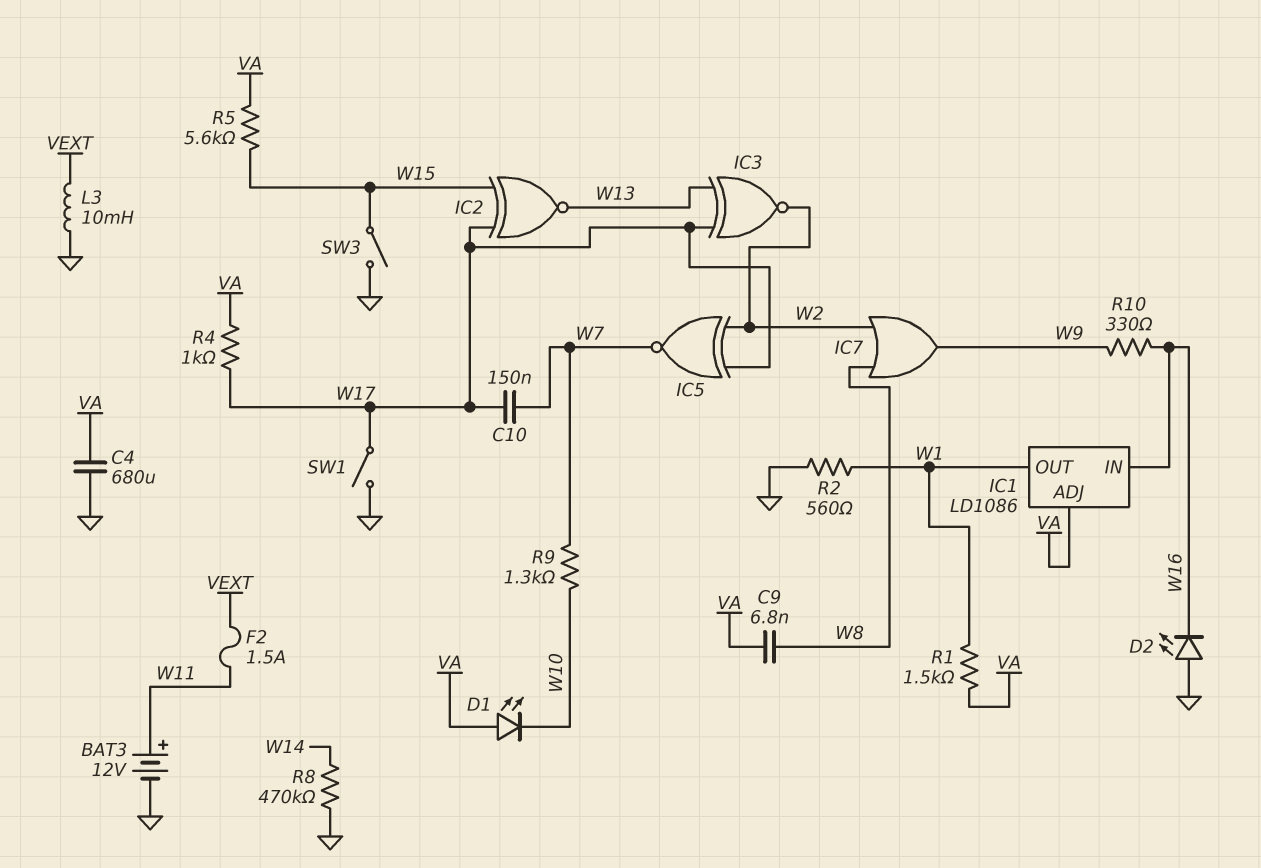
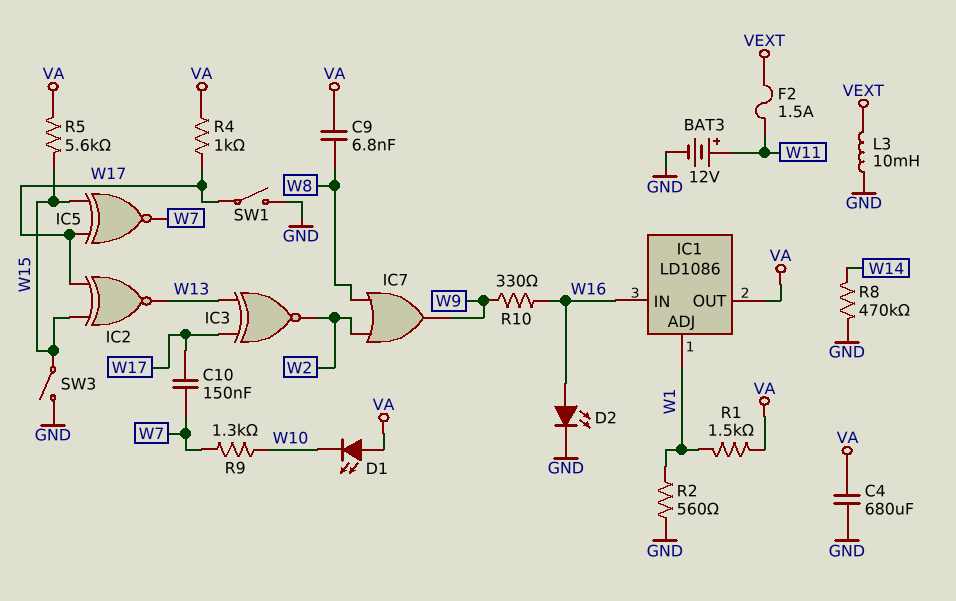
D2: LED (A GND, K W16) -> LED (A W16, K GND)
IC1 pin ADJ: VA -> W1
IC1 pin OUT: W1 -> VA
IC5: XNOR (in W2, in W17, out W7) -> XNOR (in W15, in W17, out W7)

